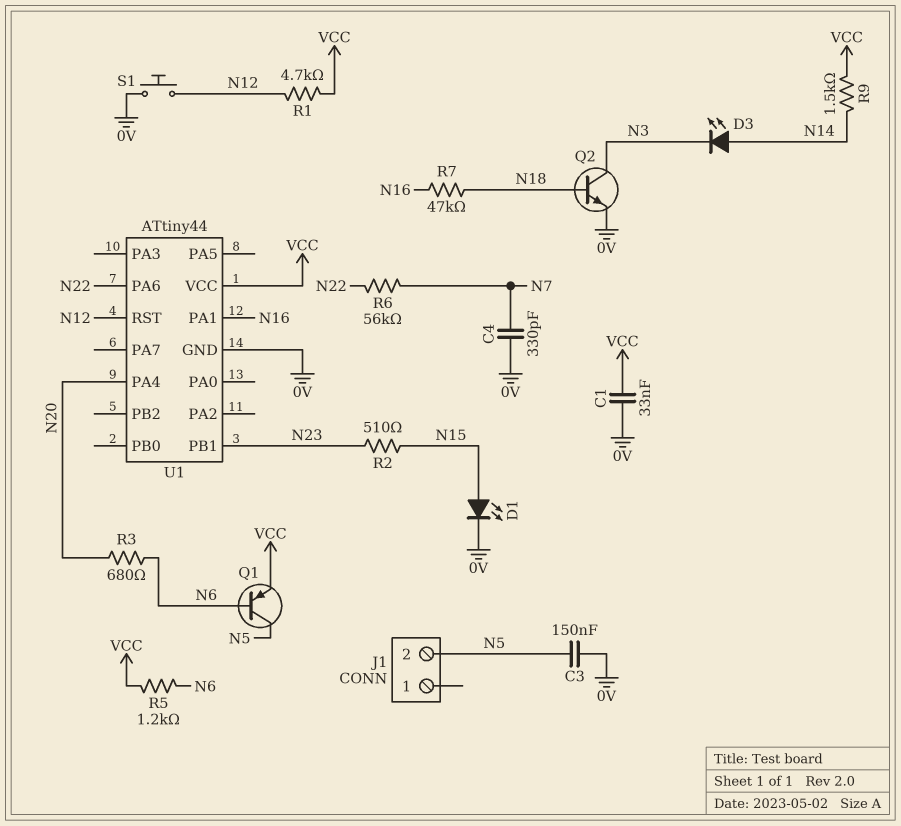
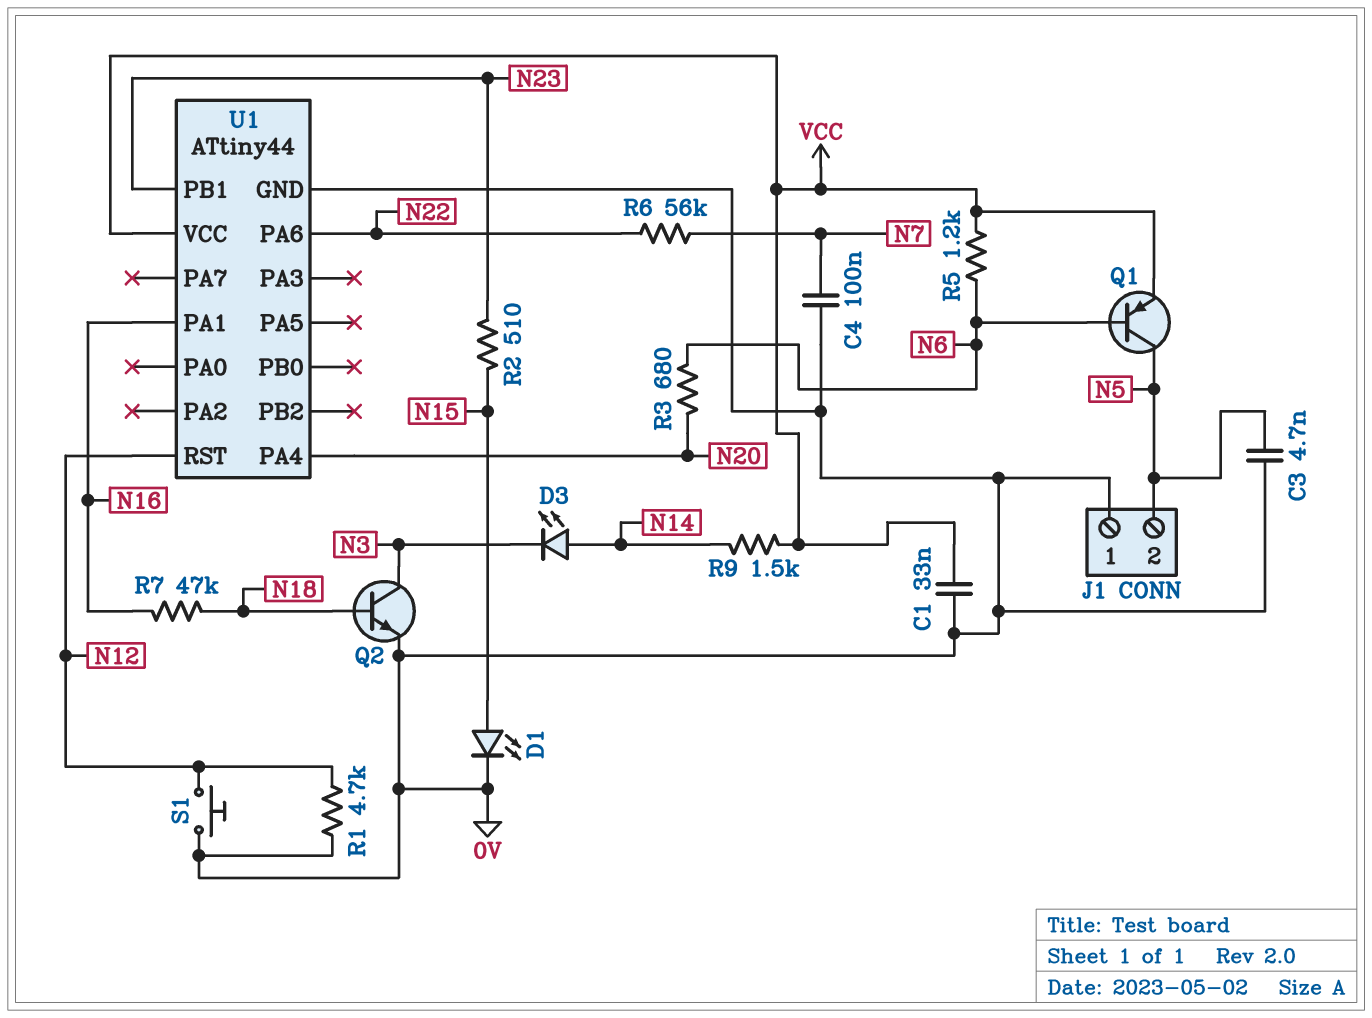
C3: 150nF (0V, N5) -> 4.7nF (0V, N5)
C4: 330pF (0V, N7) -> 100nF (0V, N7)
J1 pin 1: none -> 0V
R1: 4.7k (N12, VCC) -> 4.7k (0V, N12)

